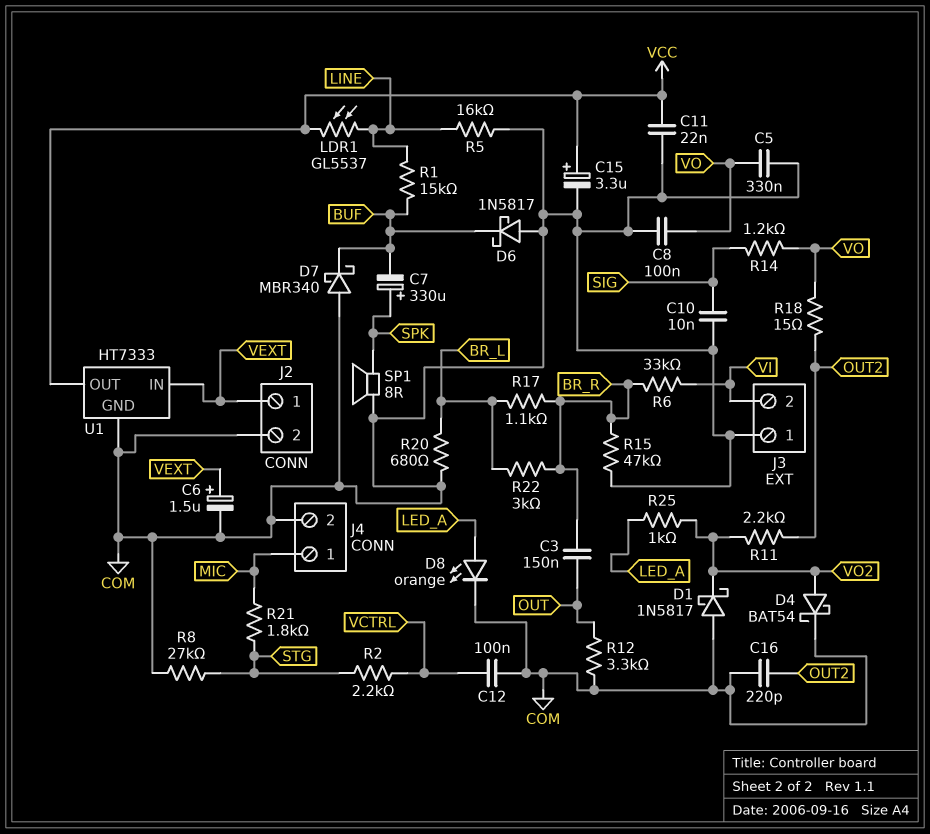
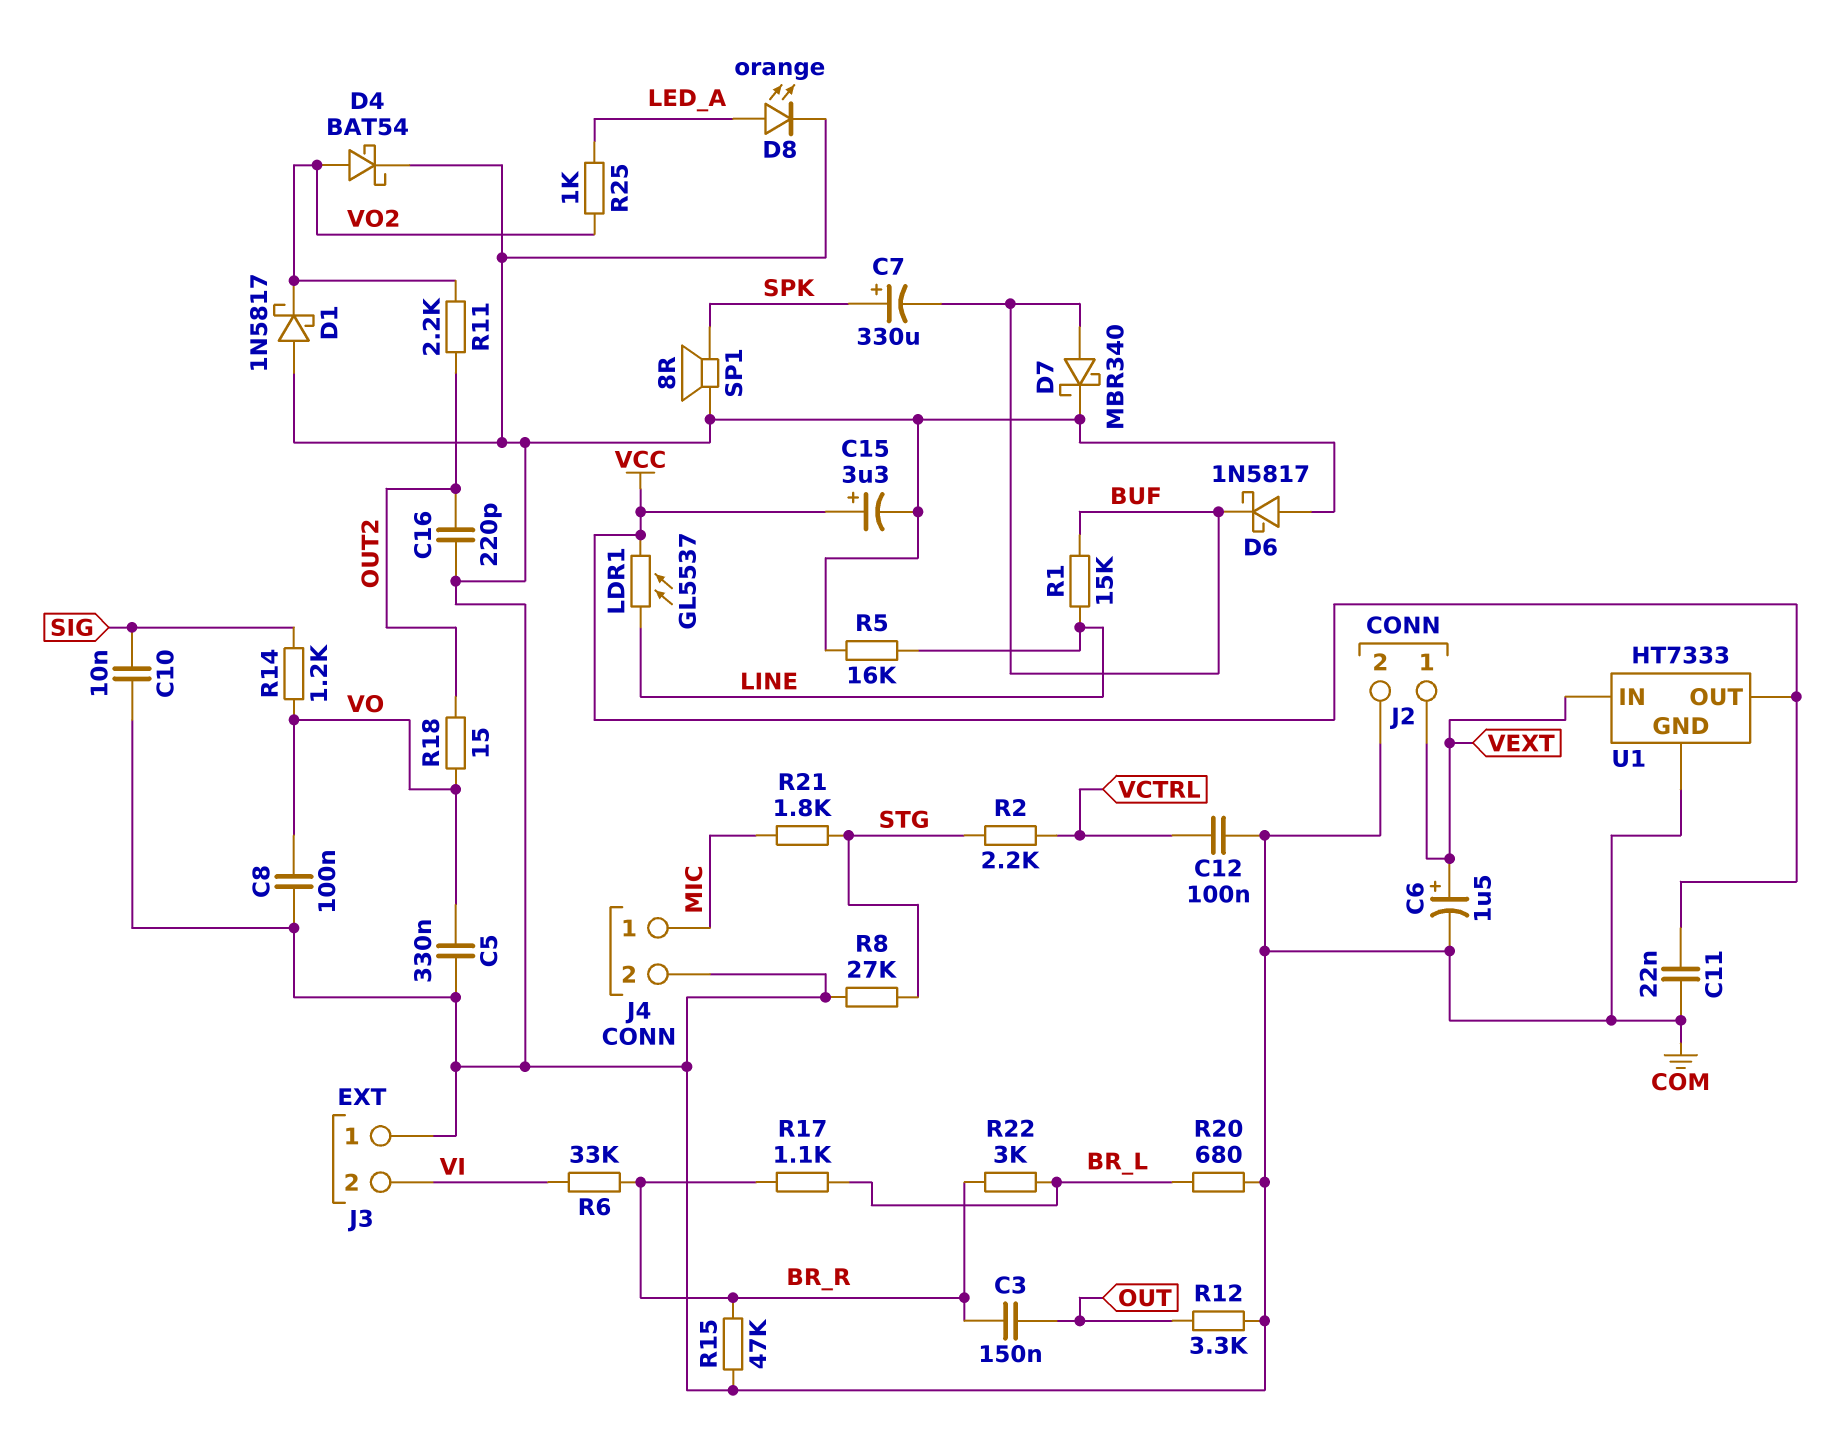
D7: schottky MBR340 (A COM, K BUF) -> schottky MBR340 (A BUF, K COM)

